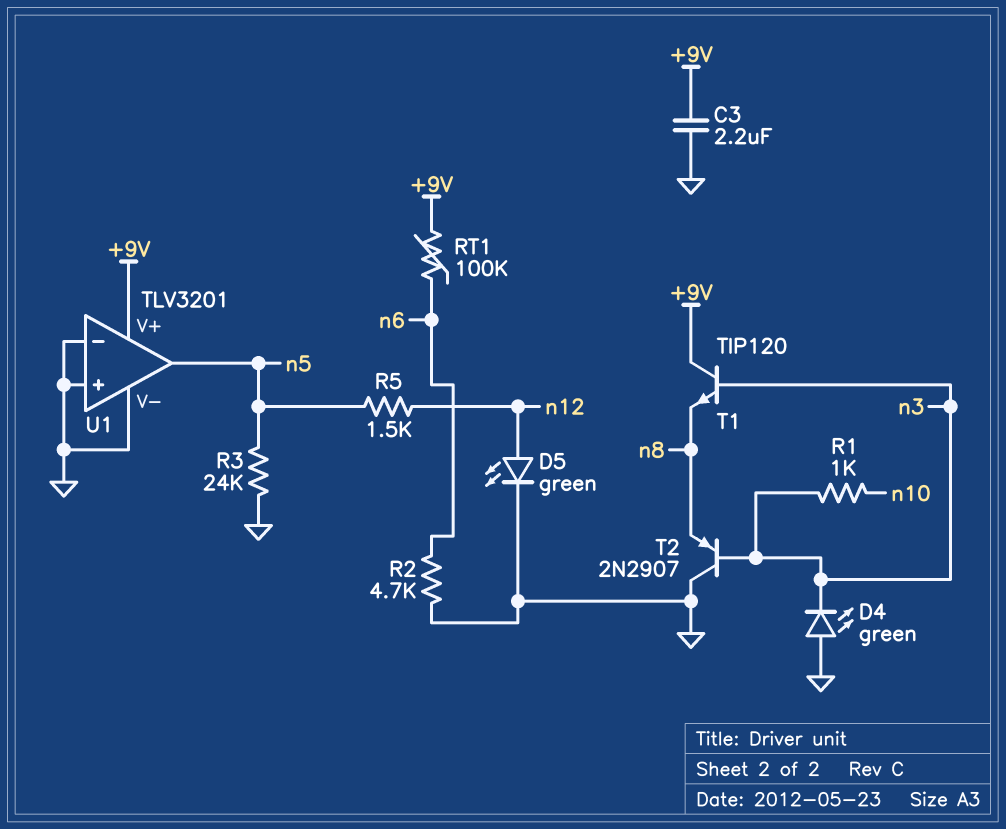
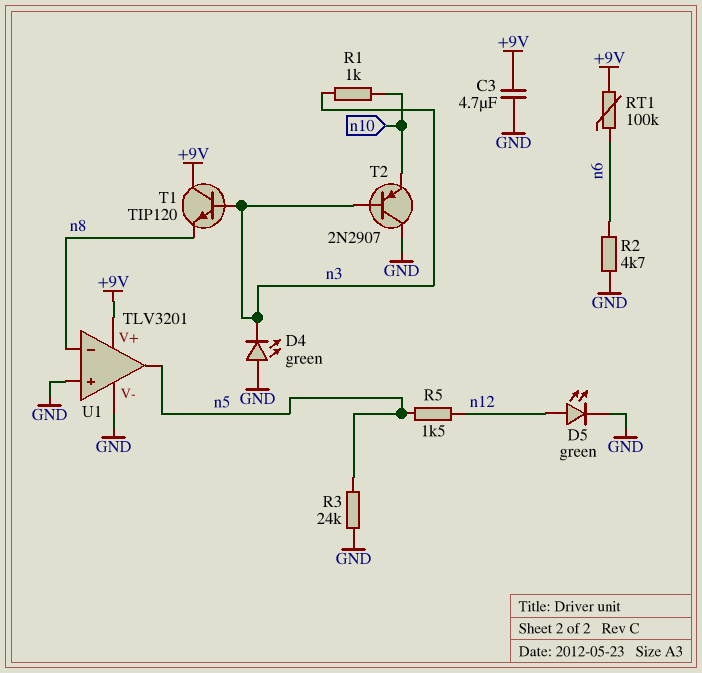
C3: 2.2uF (+9V, GND) -> 4.7uF (+9V, GND)
T2: PNP 2N2907 (B n3, C GND, E n8) -> PNP 2N2907 (B n3, C GND, E n10)
U1 pin in-: GND -> n8

